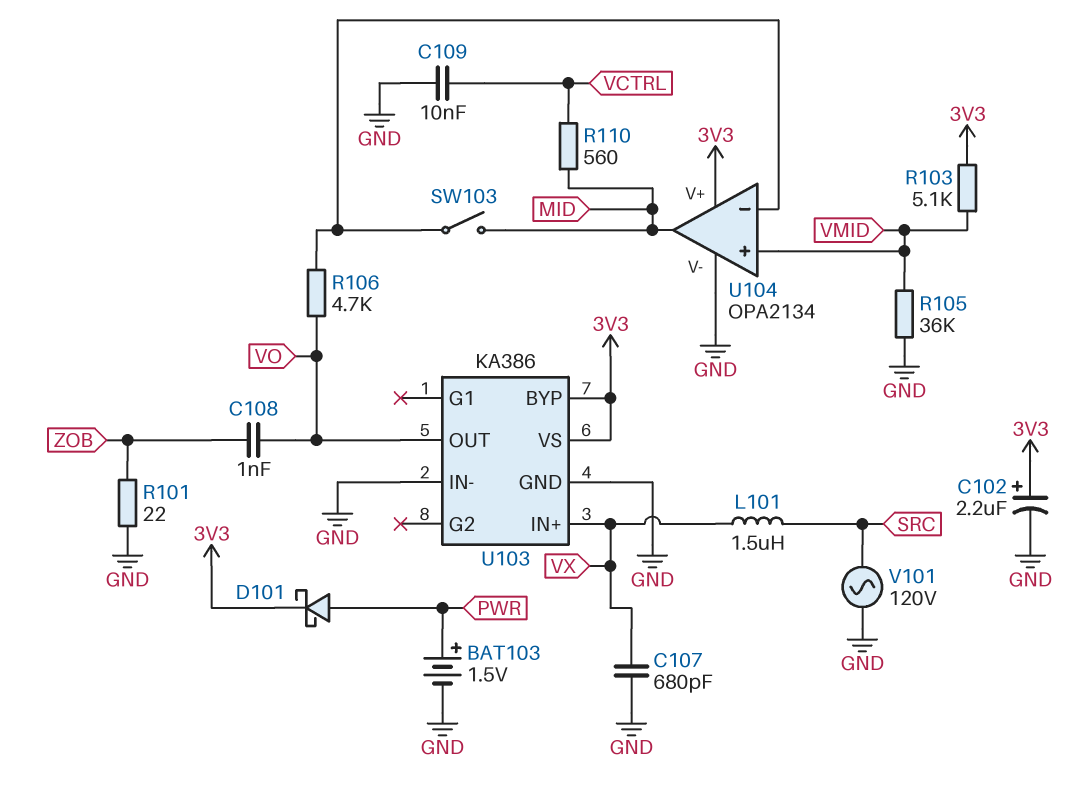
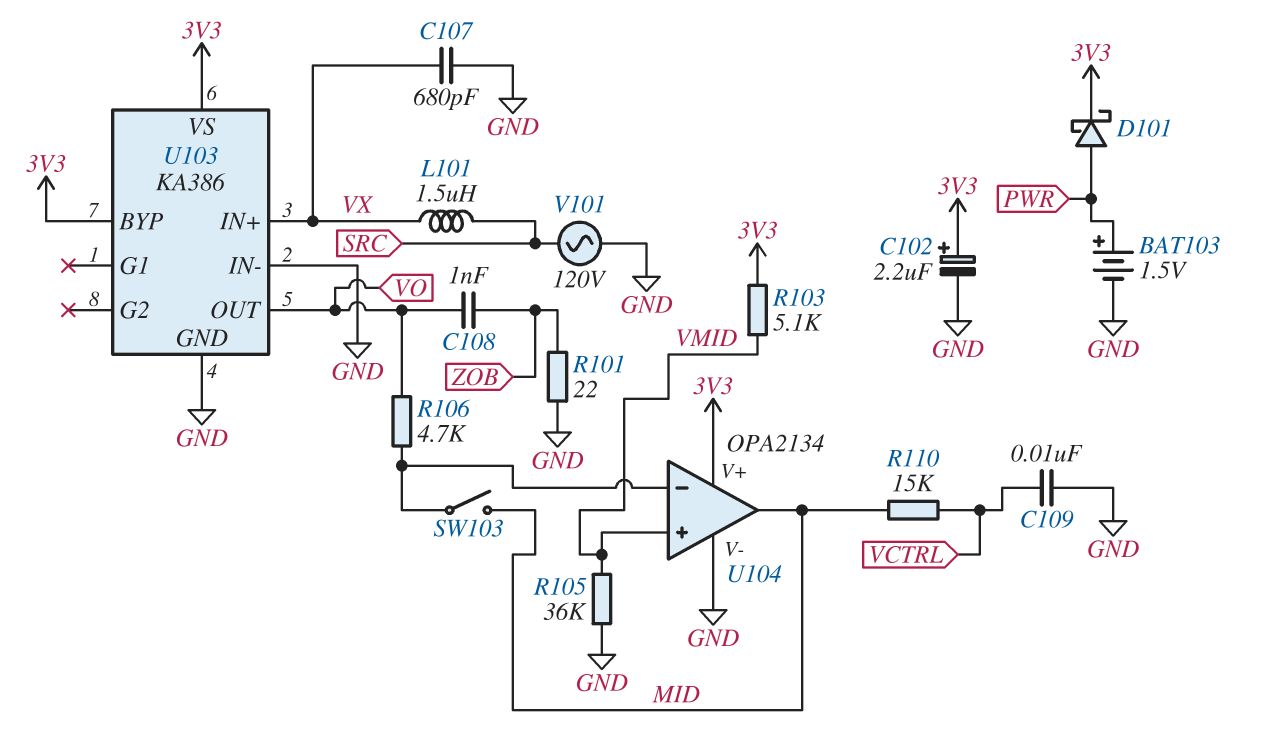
R110: 560 (MID, VCTRL) -> 15k (MID, VCTRL)

